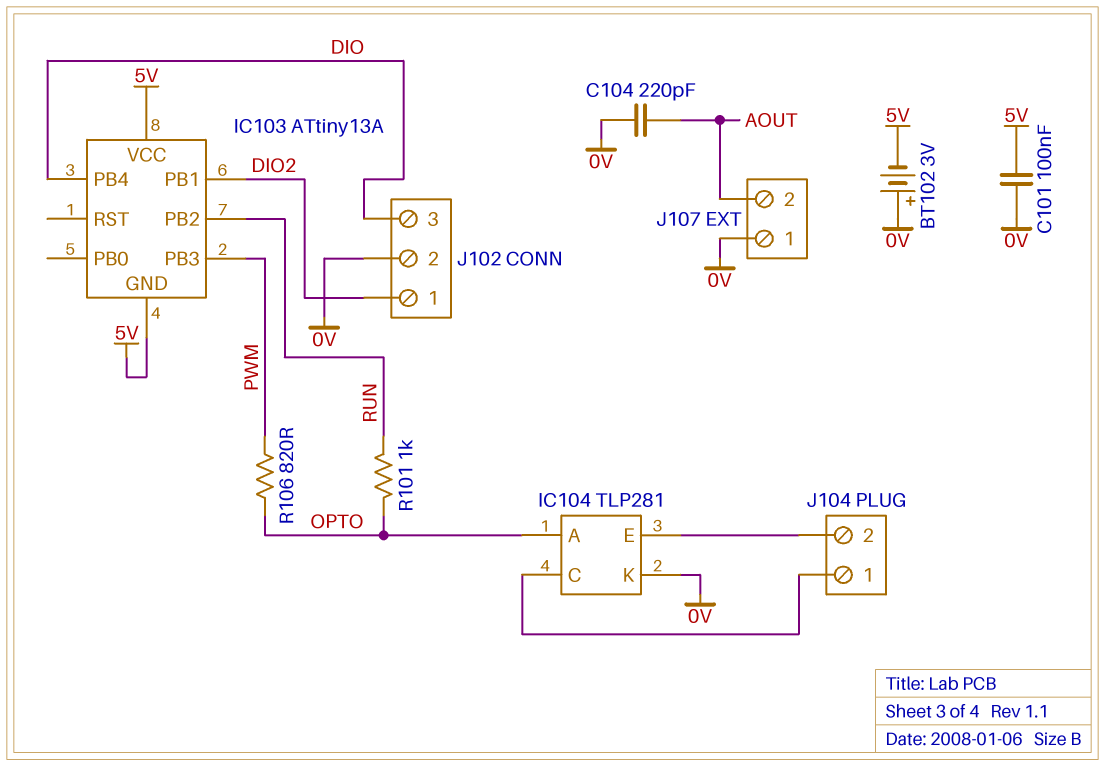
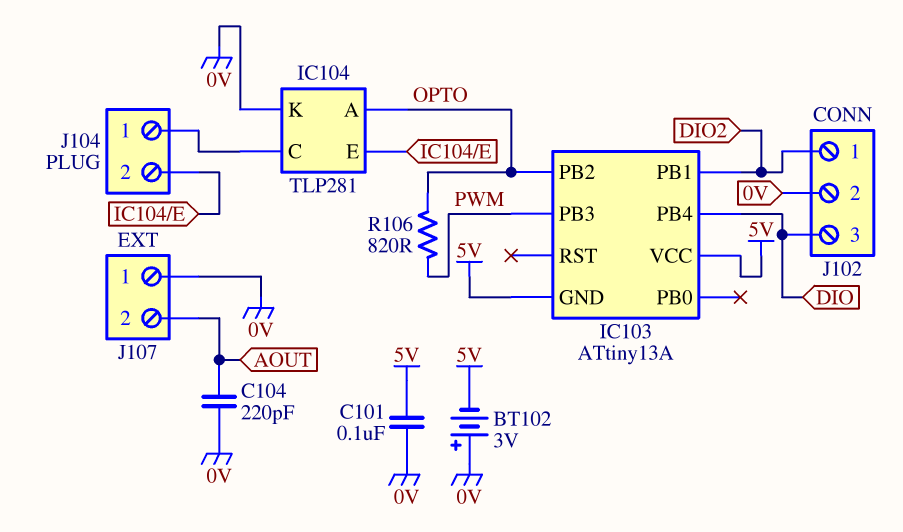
IC103 pin PB2: RUN -> OPTO
R101: 1k (OPTO, RUN) -> none

